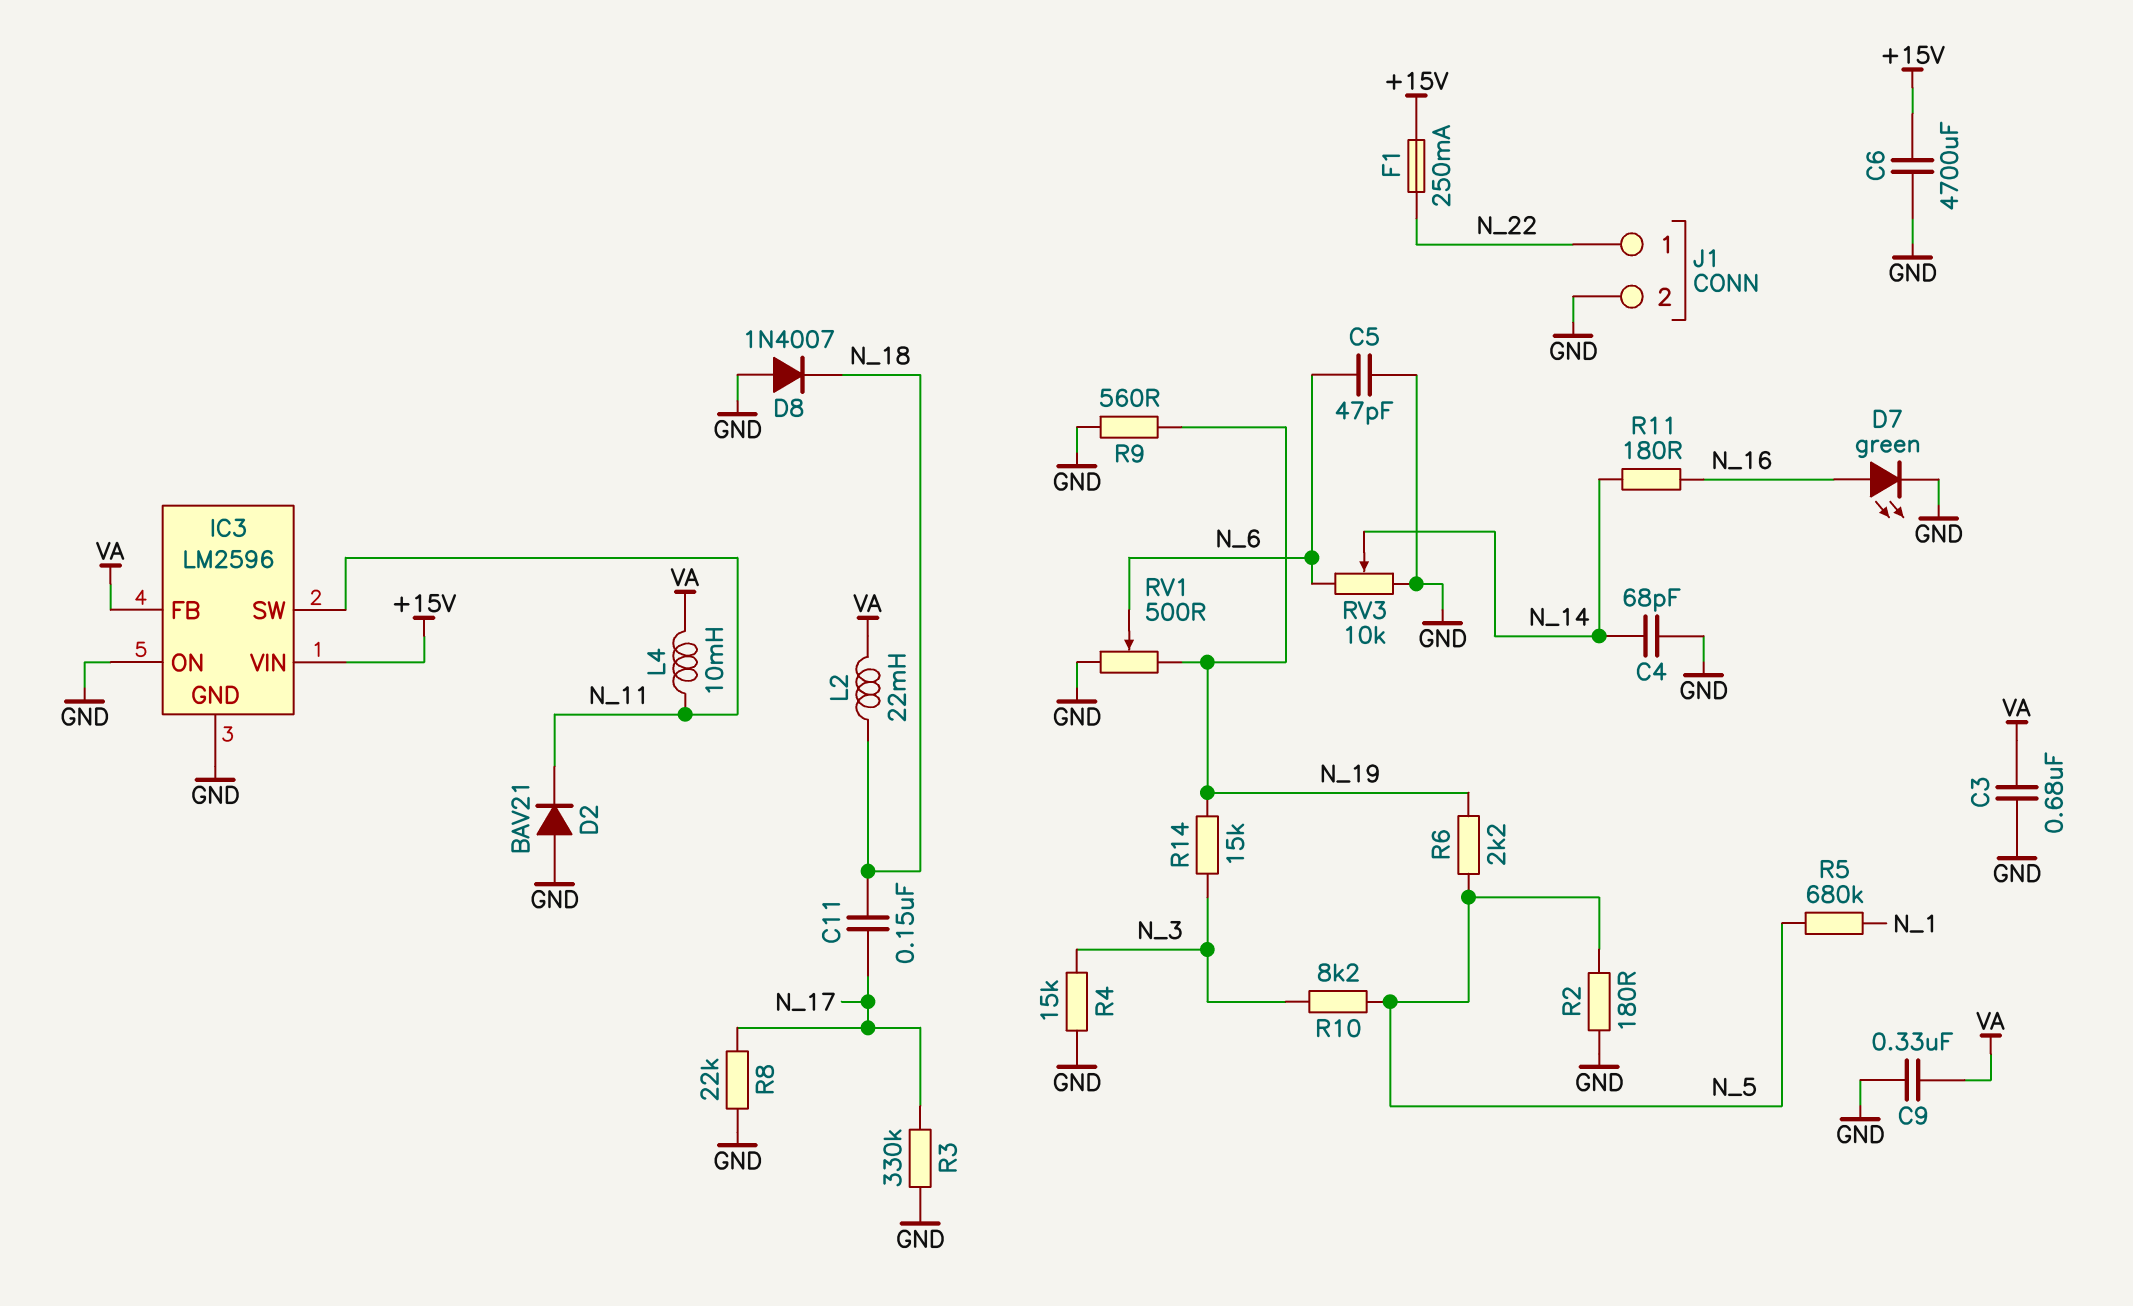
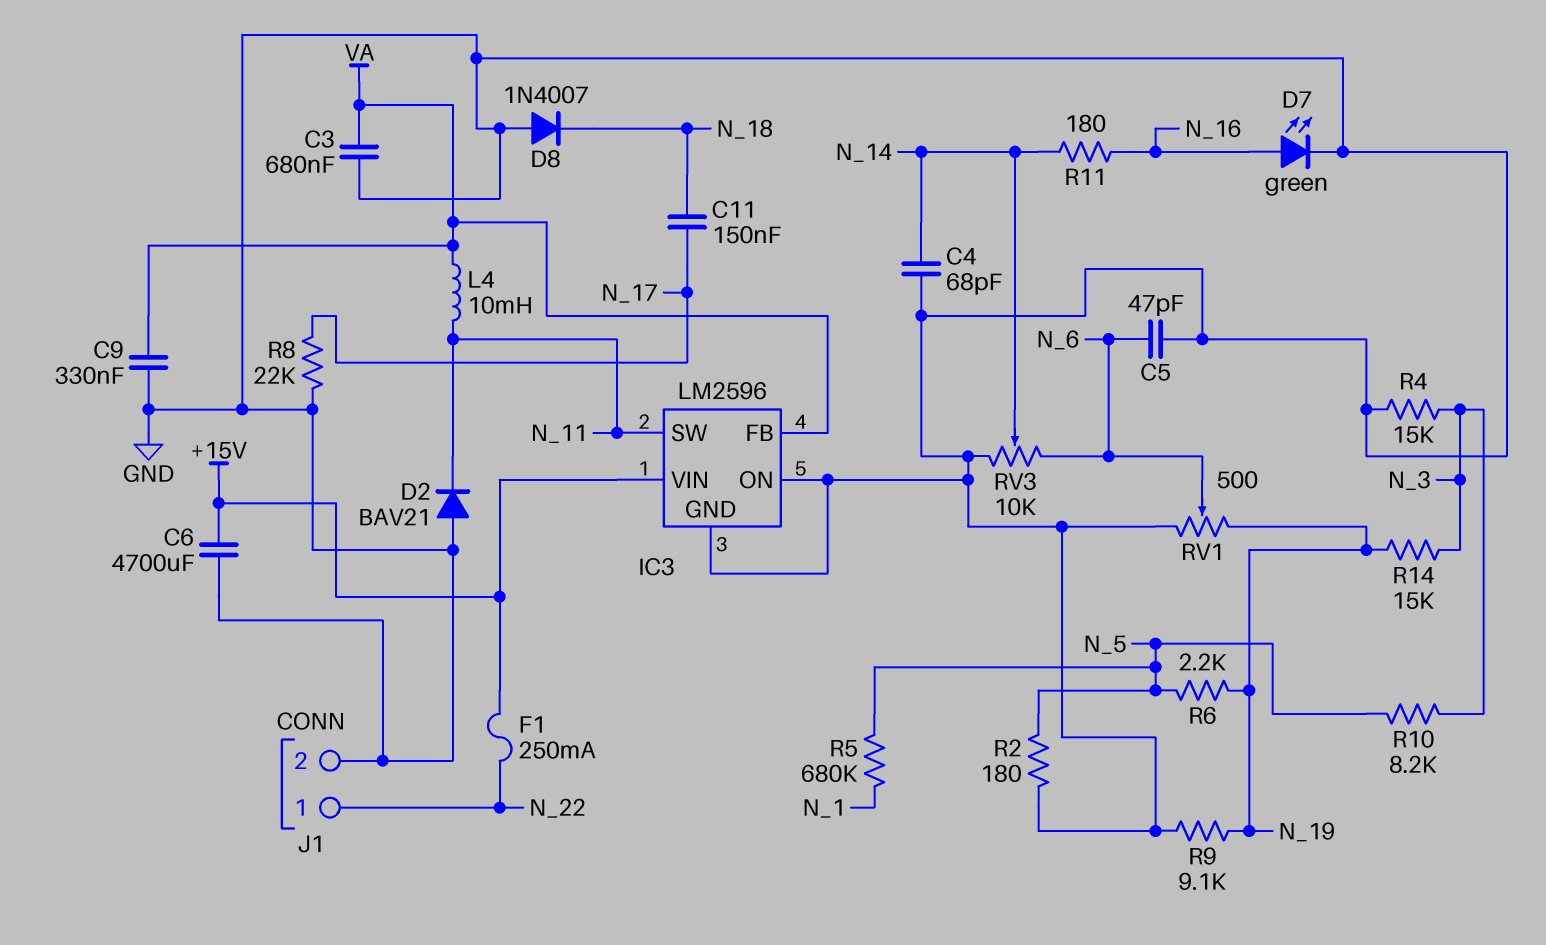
L2: 22mH (N_18, VA) -> none
R3: 330k (GND, N_17) -> none
R9: 560 (GND, N_19) -> 9.1k (GND, N_19)

